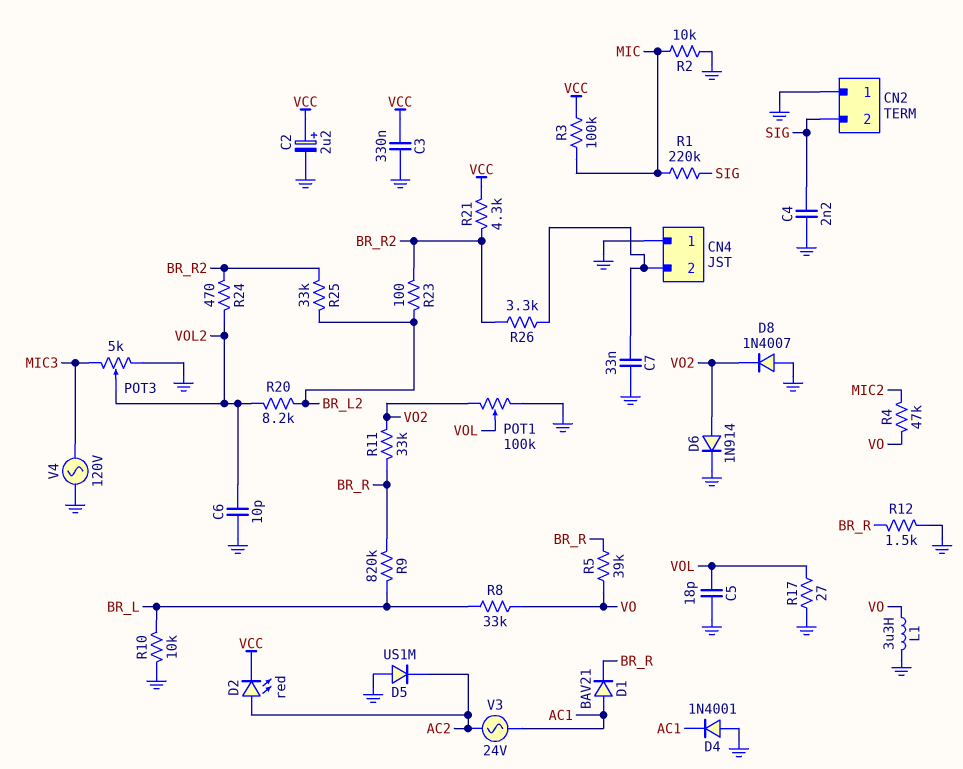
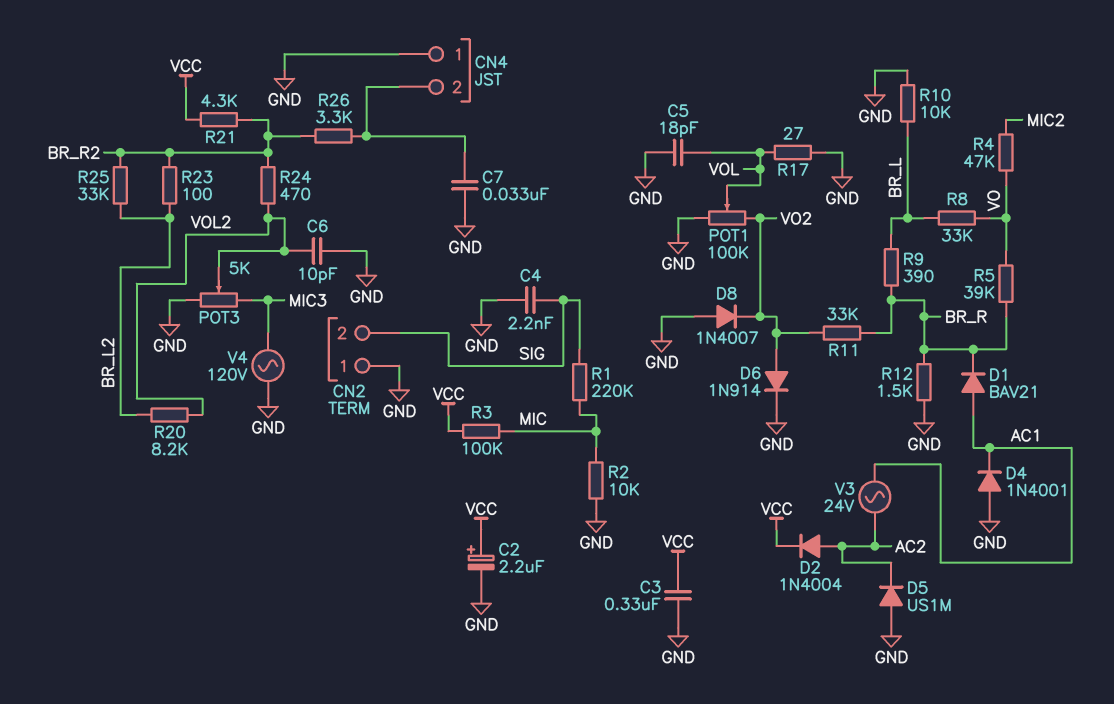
D2: LED red (A AC2, K VCC) -> diode 1N4004 (A AC2, K VCC)
L1: 3.3uH (GND, VO) -> none
R9: 820k (BR_L, BR_R) -> 390 (BR_L, BR_R)

